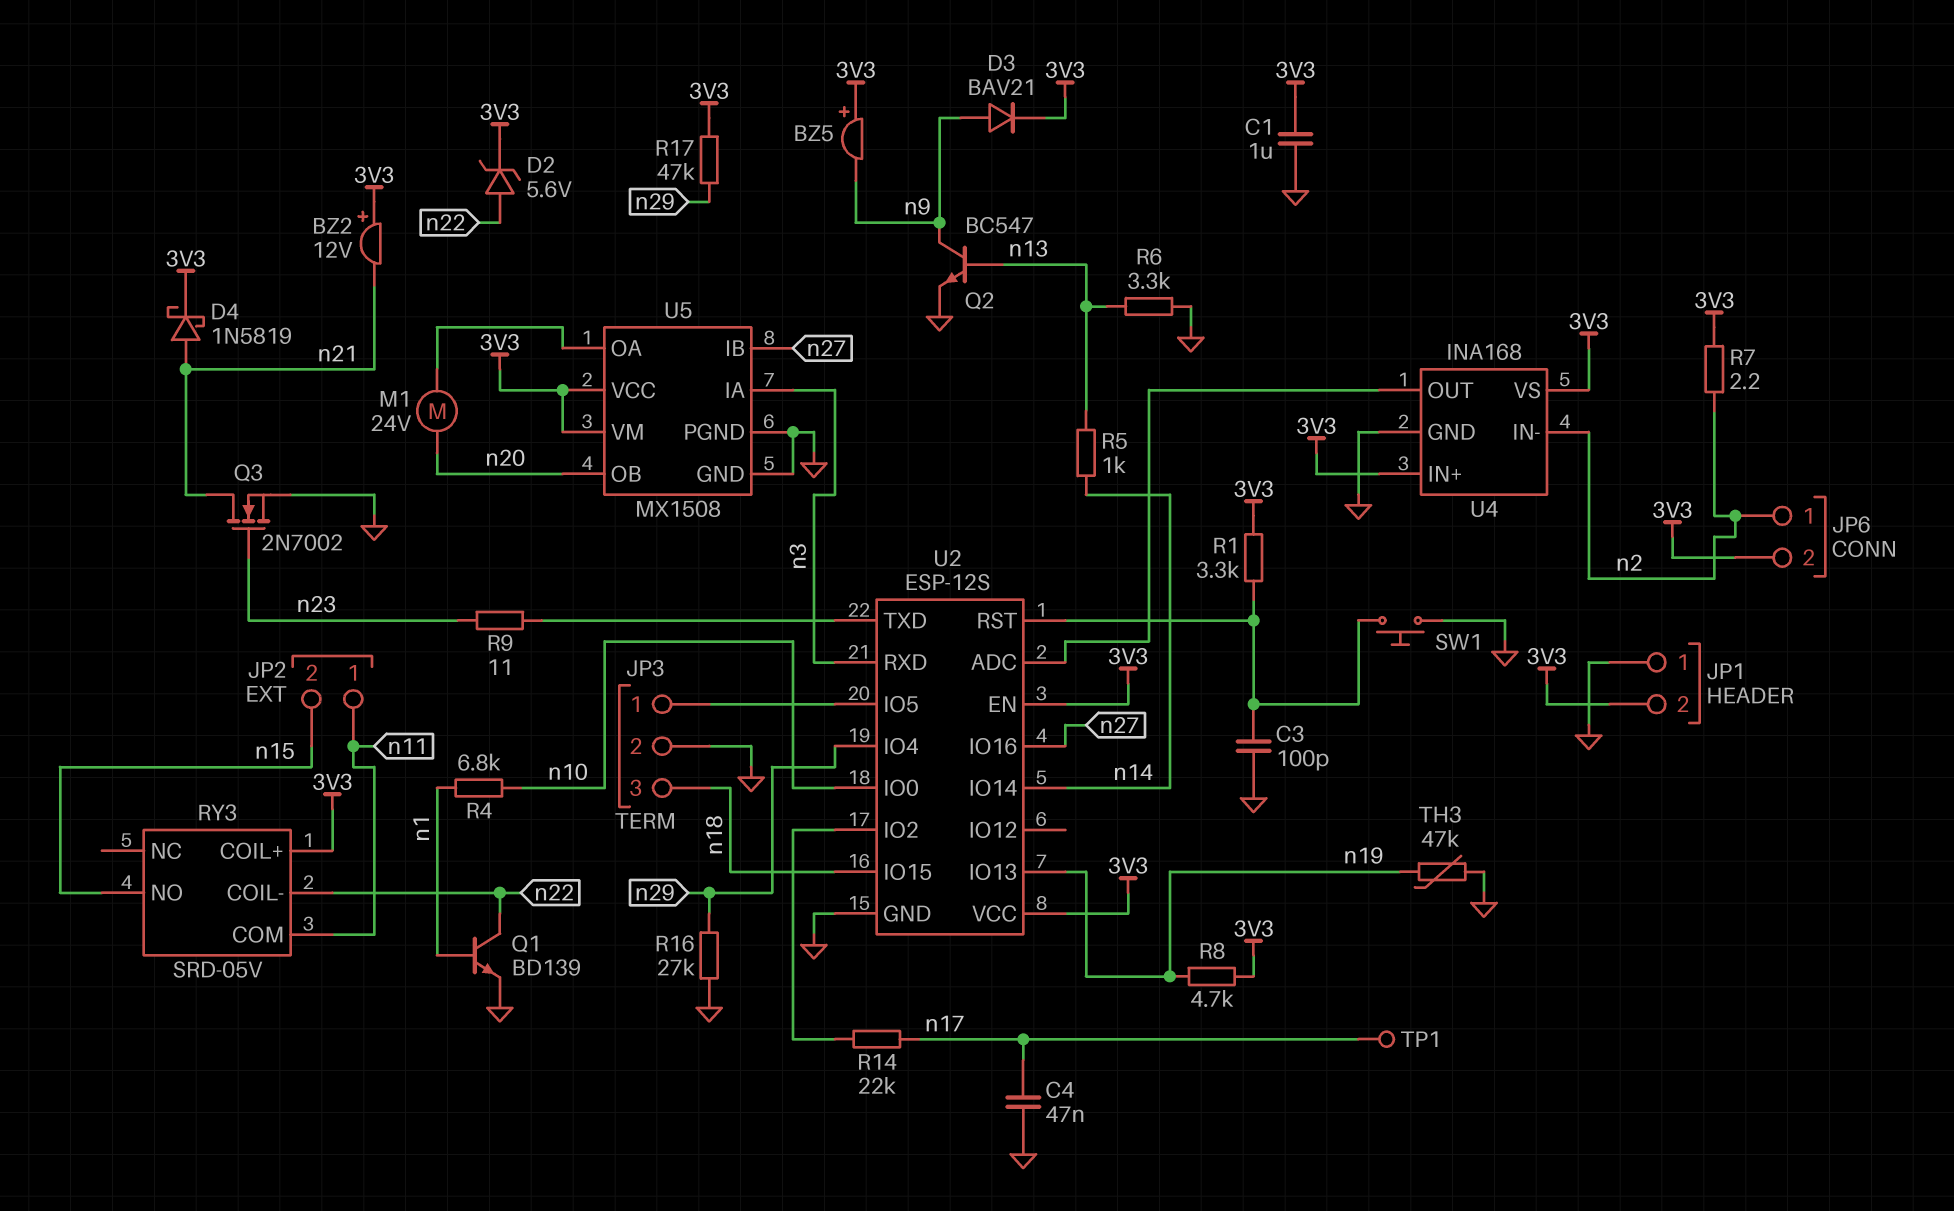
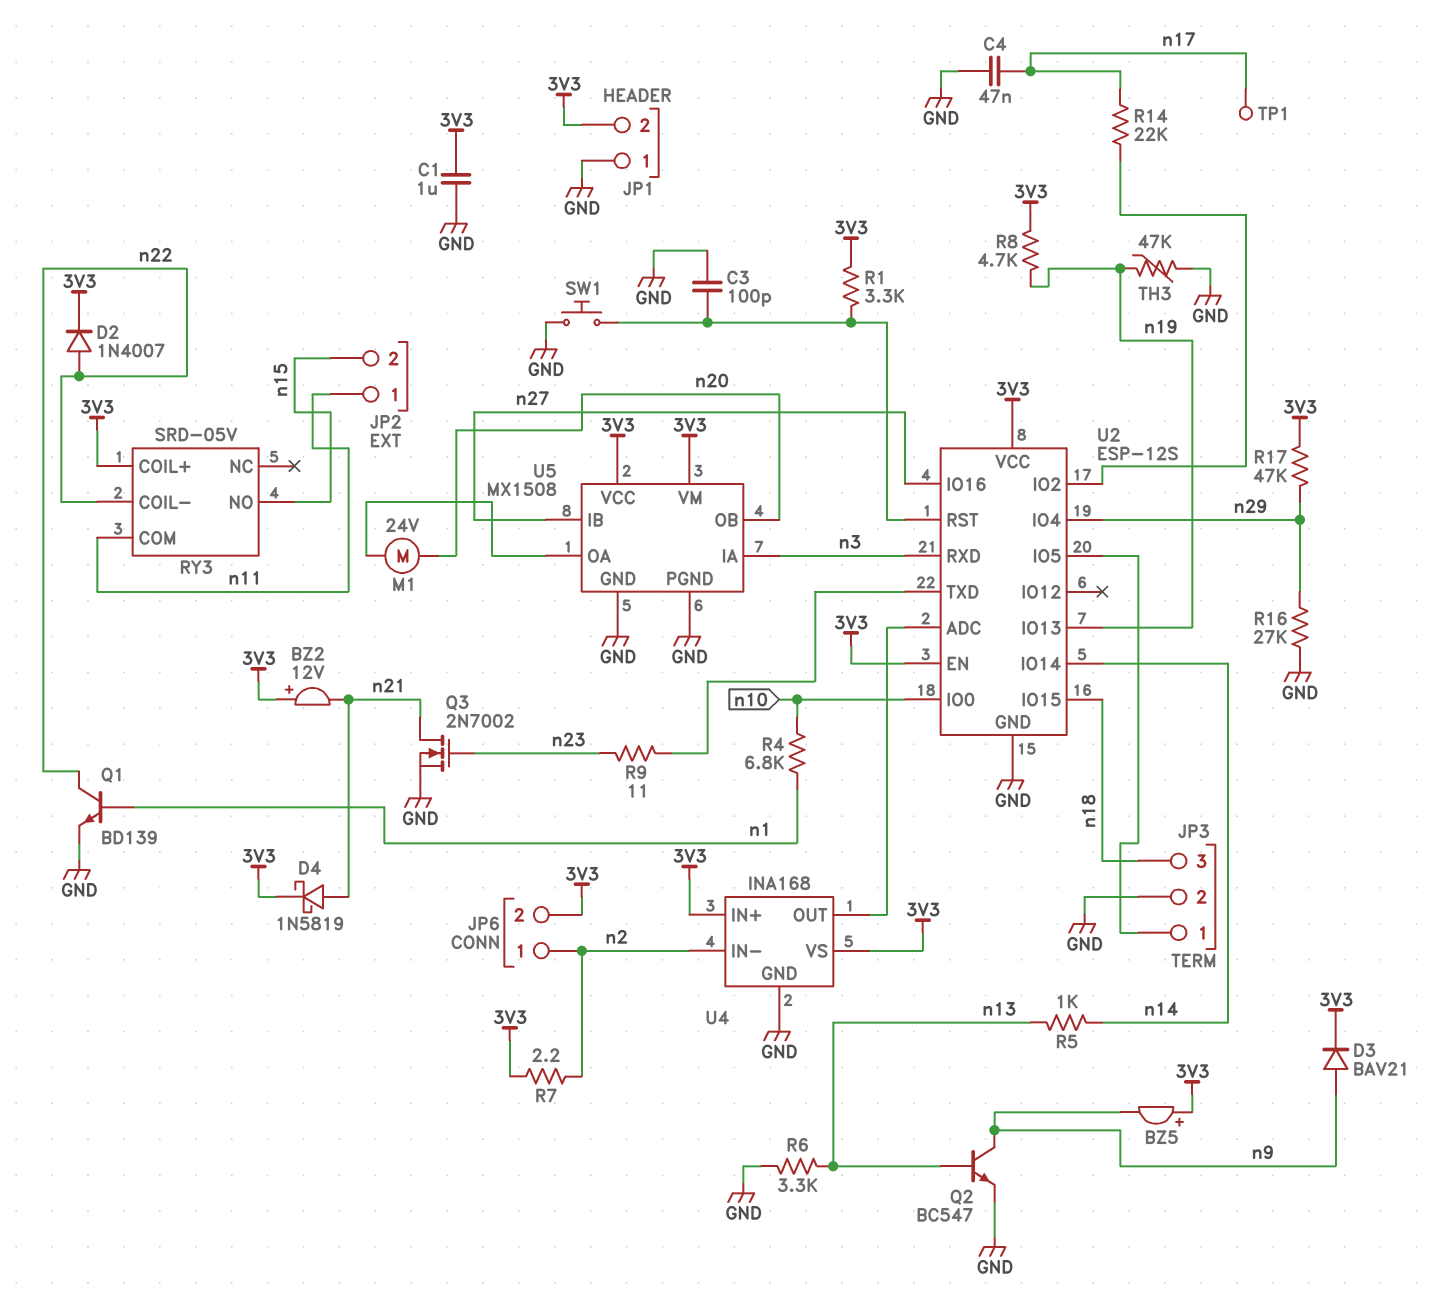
D2: zener 5.6V (A n22, K 3V3) -> diode 1N4007 (A n22, K 3V3)

